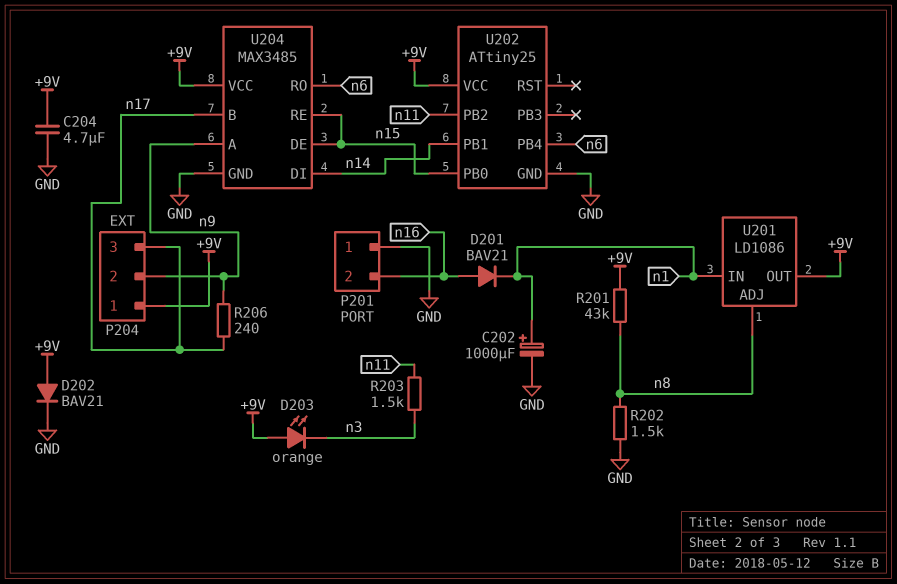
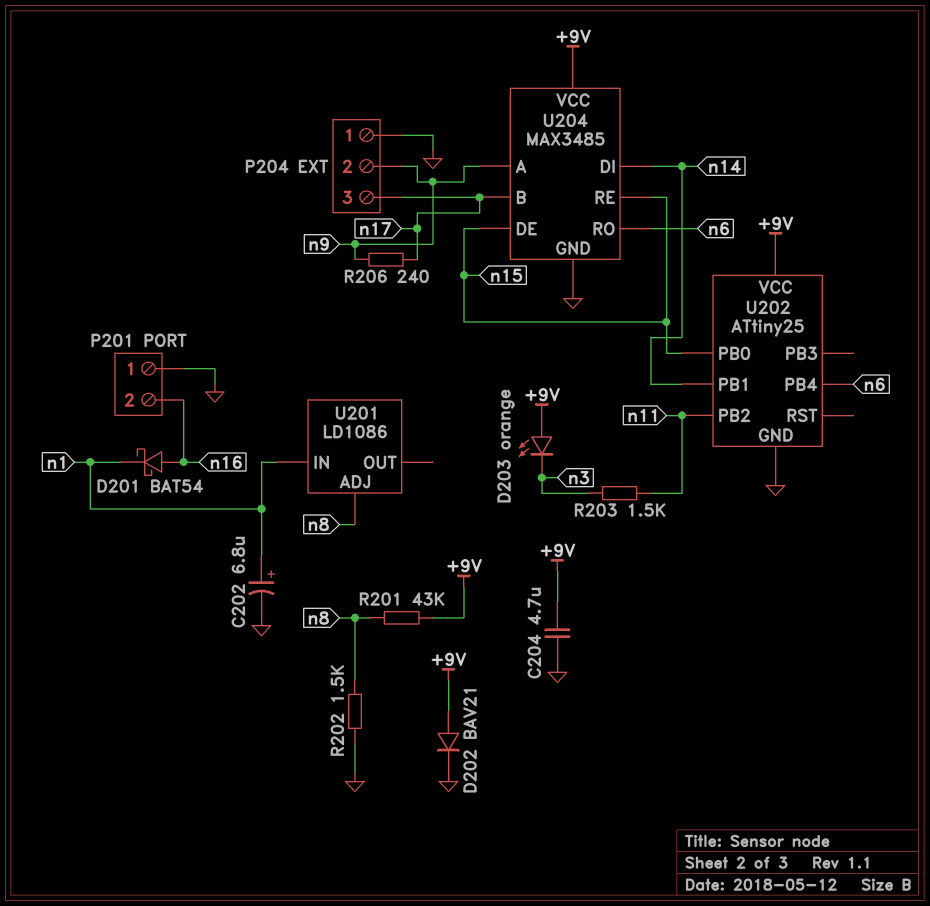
C202: 1000uF (plus n1, minus GND) -> 6.8uF (plus n1, minus GND)
D201: diode BAV21 (A n16, K n1) -> schottky BAT54 (A n16, K n1)
P204 pin 1: +9V -> GND
U201 pin OUT: +9V -> none

